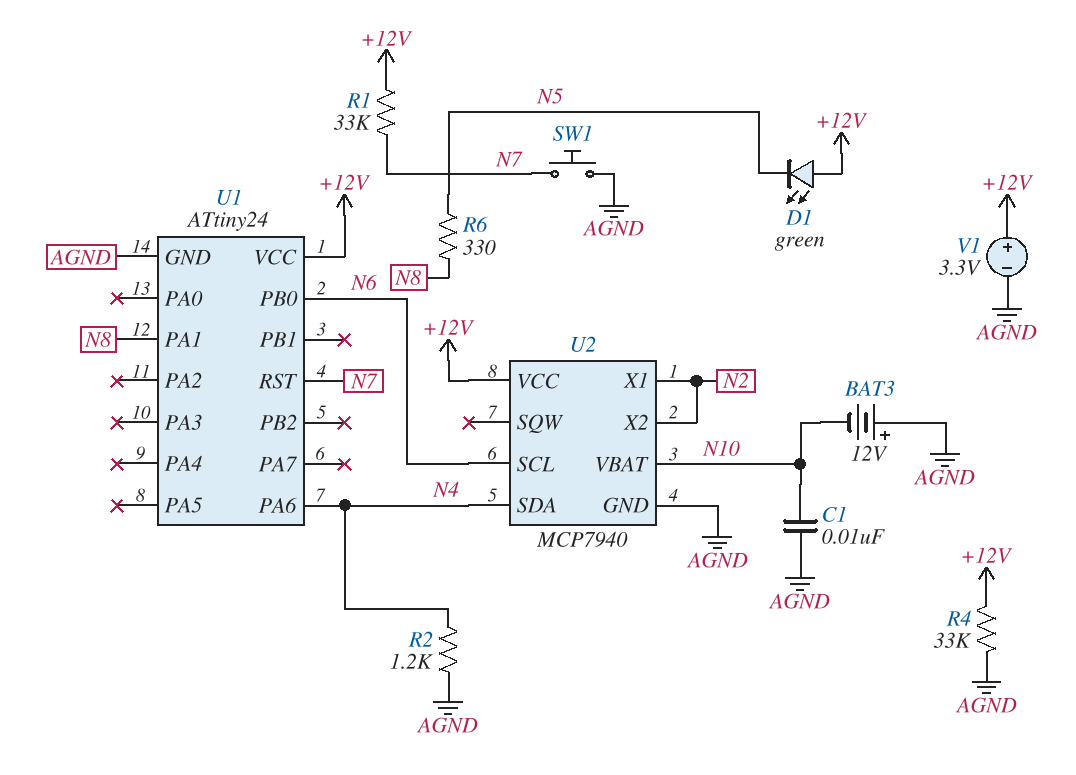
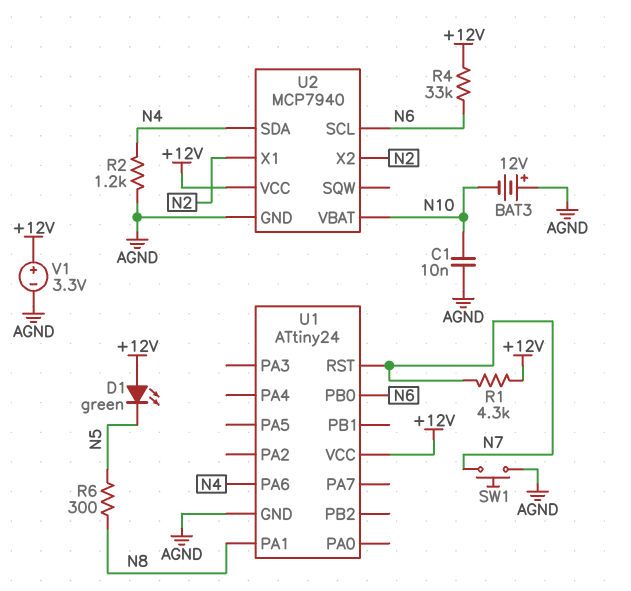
R1: 33k (+12V, N7) -> 4.3k (+12V, N7)
R4: 33k (+12V, AGND) -> 33k (+12V, N6)
R6: 330 (N5, N8) -> 300 (N5, N8)

